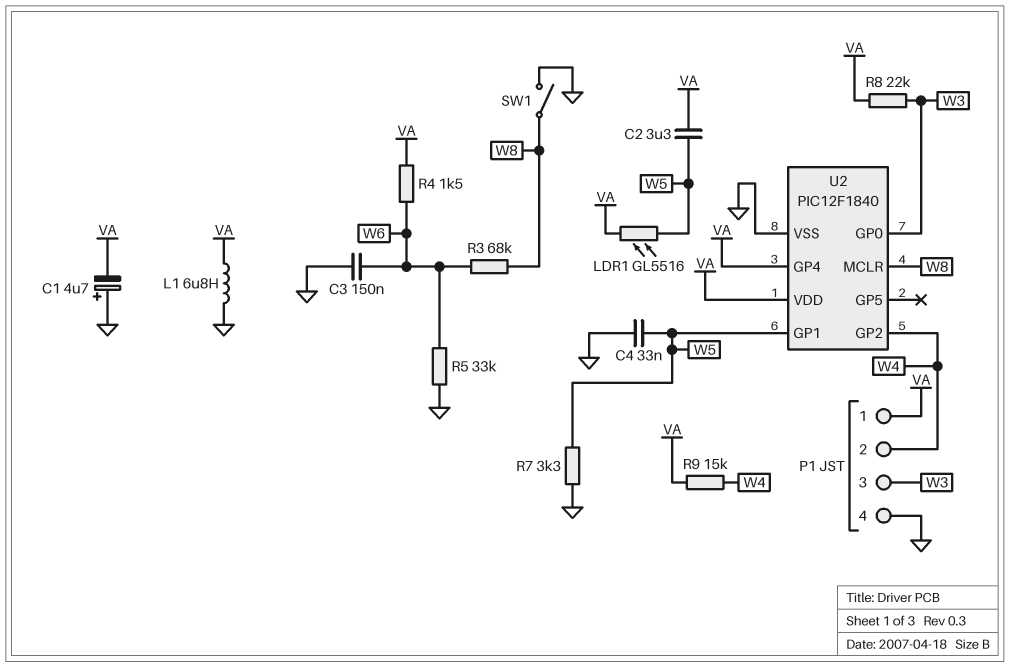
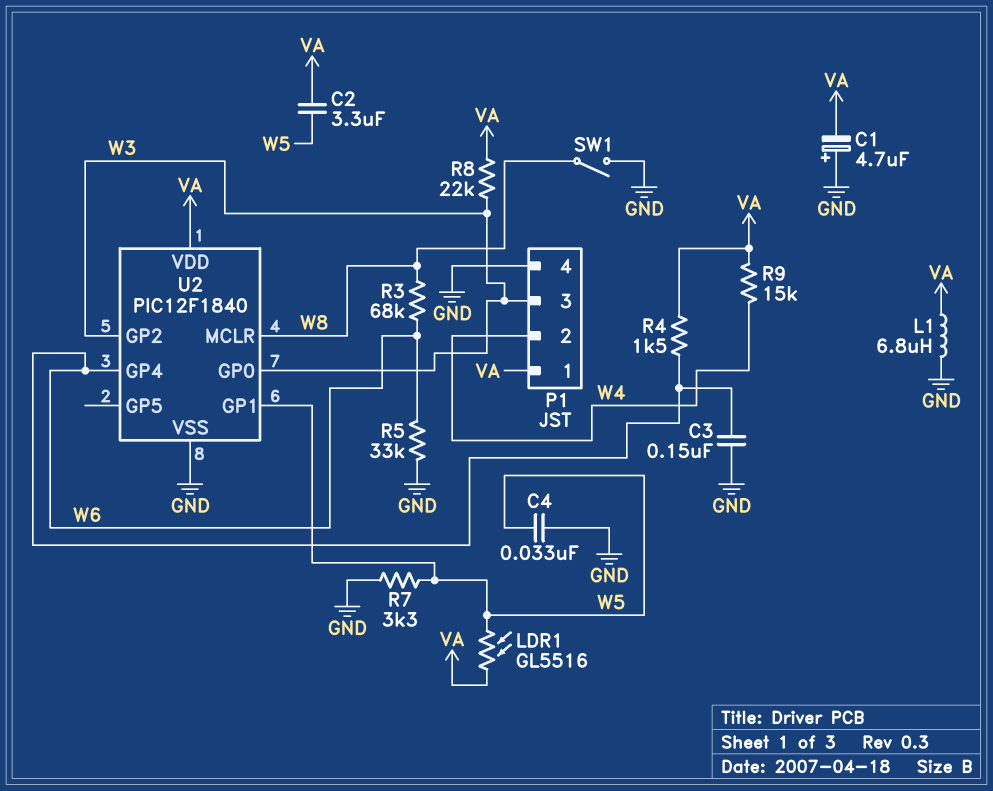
U2 pin GP2: W4 -> W3
U2 pin GP4: VA -> W6

